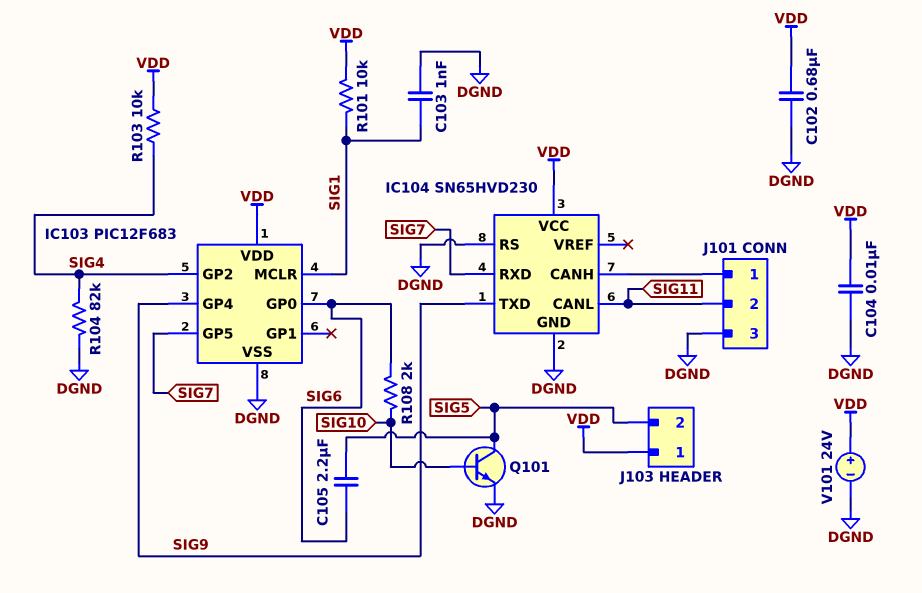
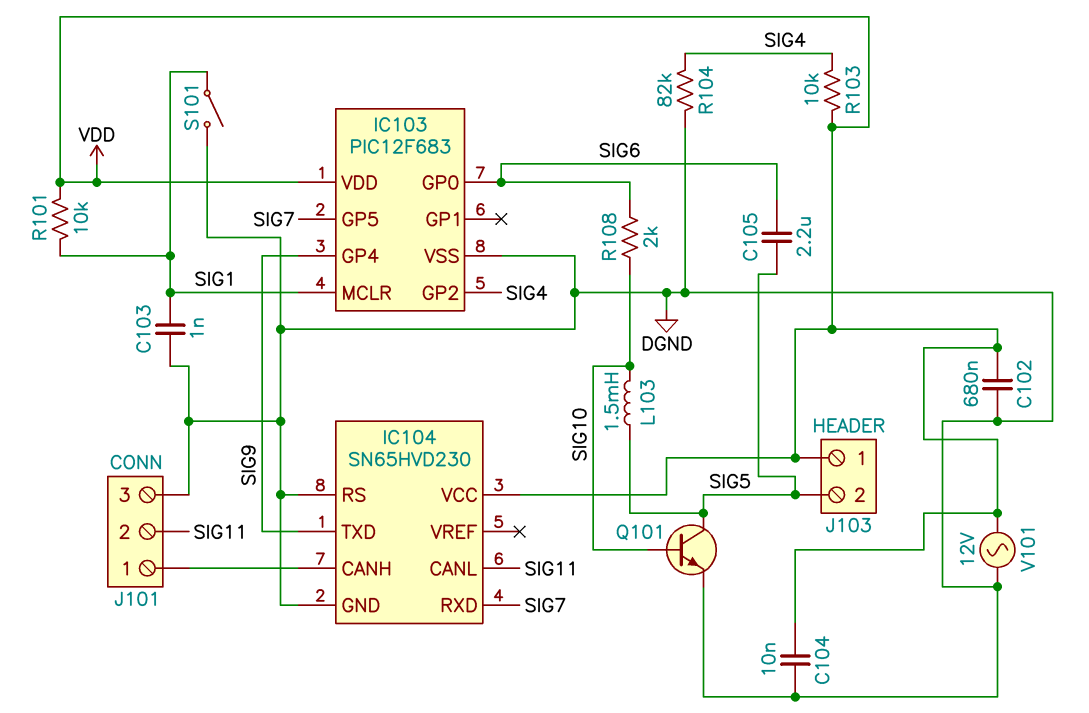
L103: none -> 1.5mH (SIG5, SIG10)
S101: none -> switch (DGND, SIG1)
V101: 24V (plus VDD, minus DGND) -> AC 12V (DGND, VDD)

